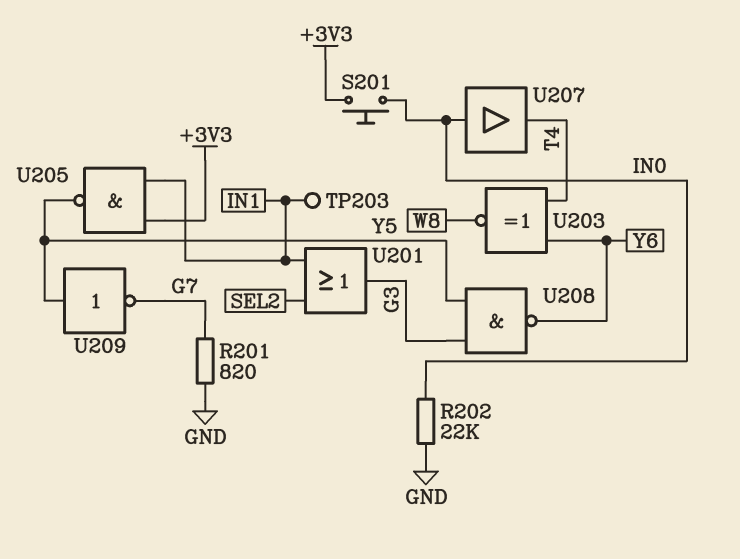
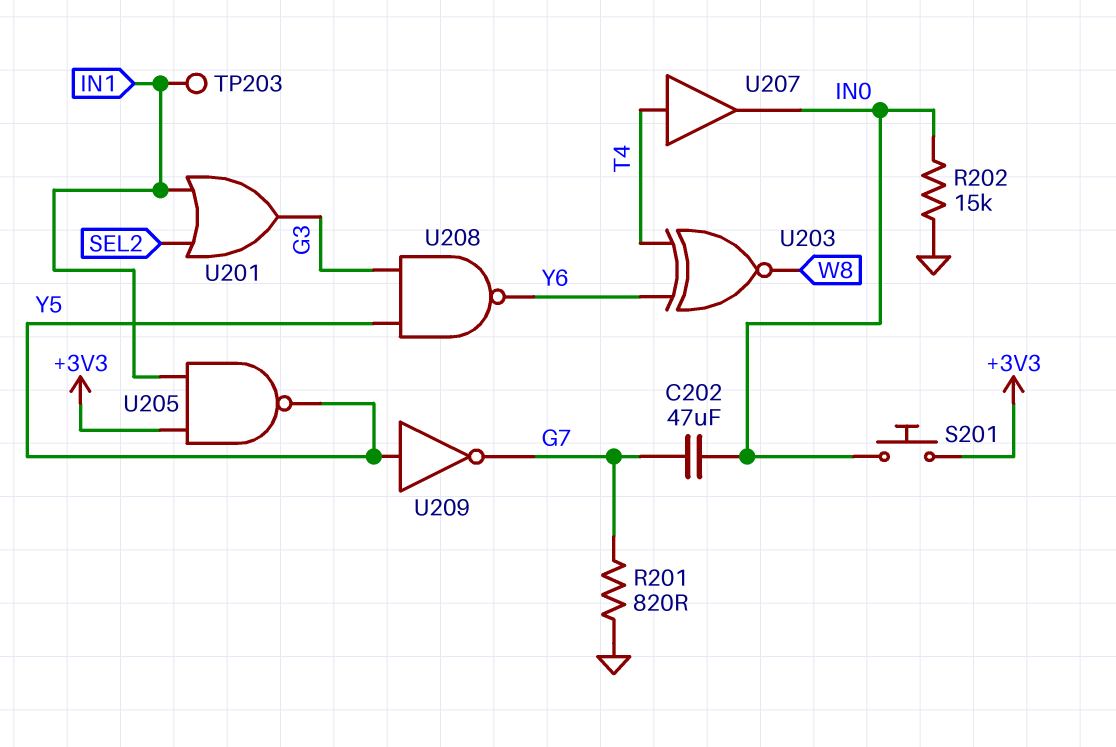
C202: none -> 47uF (G7, IN0)
R202: 22k (GND, IN0) -> 15k (GND, IN0)
U207: buffer (in IN0, out T4) -> buffer (in T4, out IN0)

